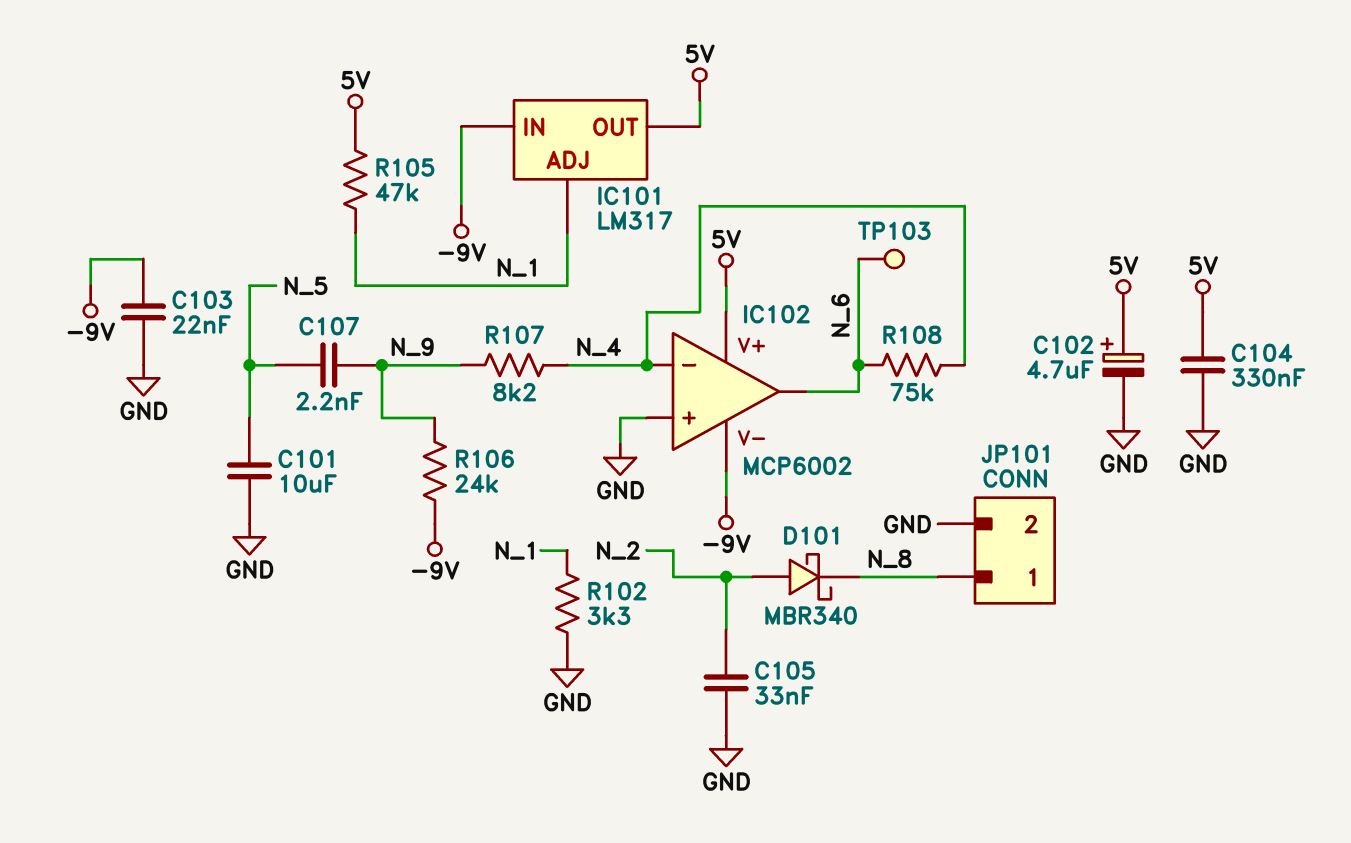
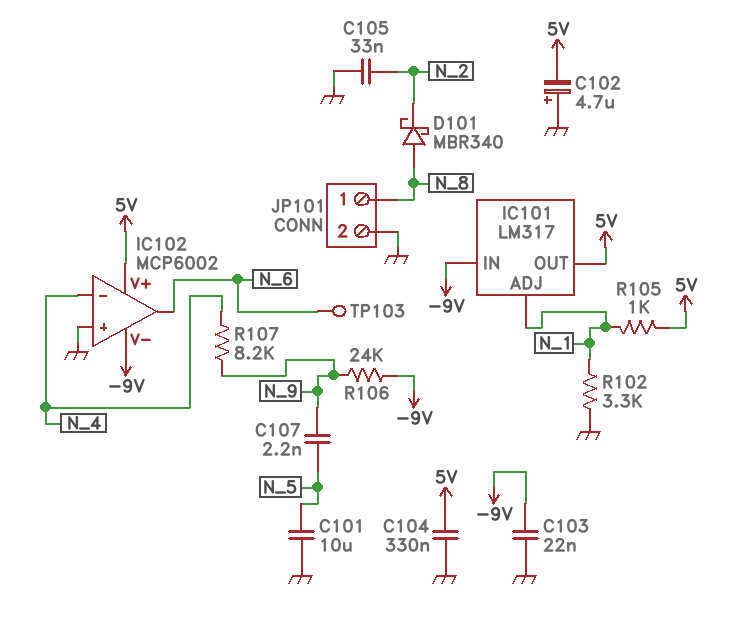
C102: 4.7uF (plus 5V, minus GND) -> 4.7uF (plus GND, minus 5V)
D101: schottky MBR340 (A N_2, K N_8) -> schottky MBR340 (A N_8, K N_2)
R105: 47k (5V, N_1) -> 1k (5V, N_1)
R108: 75k (N_4, N_6) -> none

